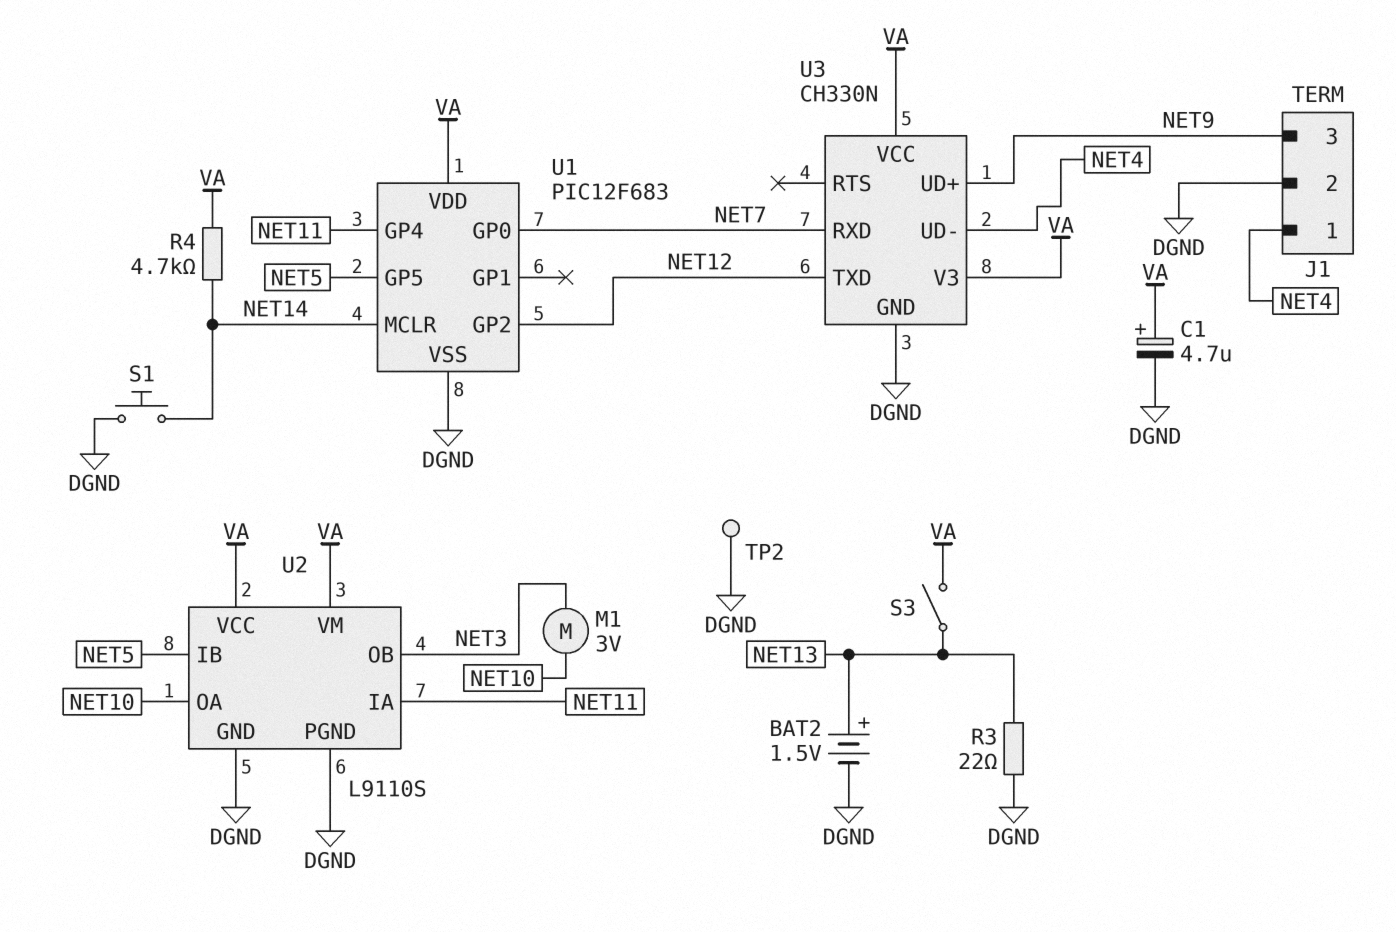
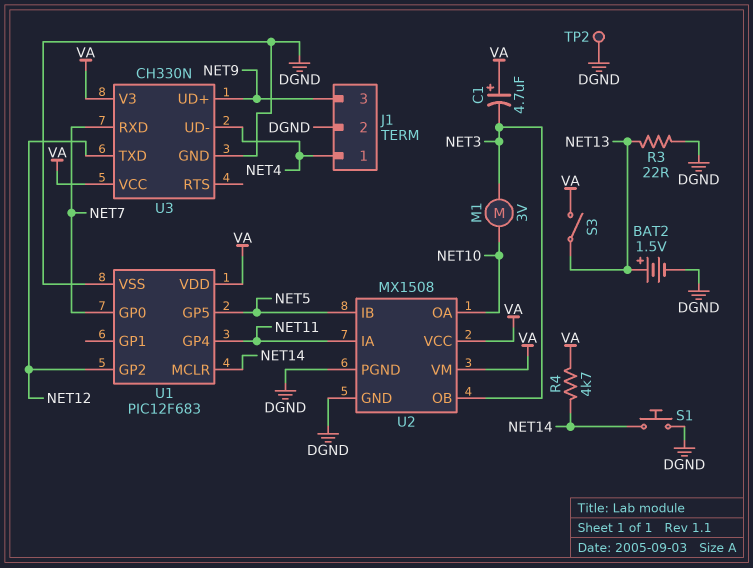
C1: 4.7uF (plus VA, minus DGND) -> 4.7uF (plus VA, minus NET3)
U2: L9110S -> MX1508

